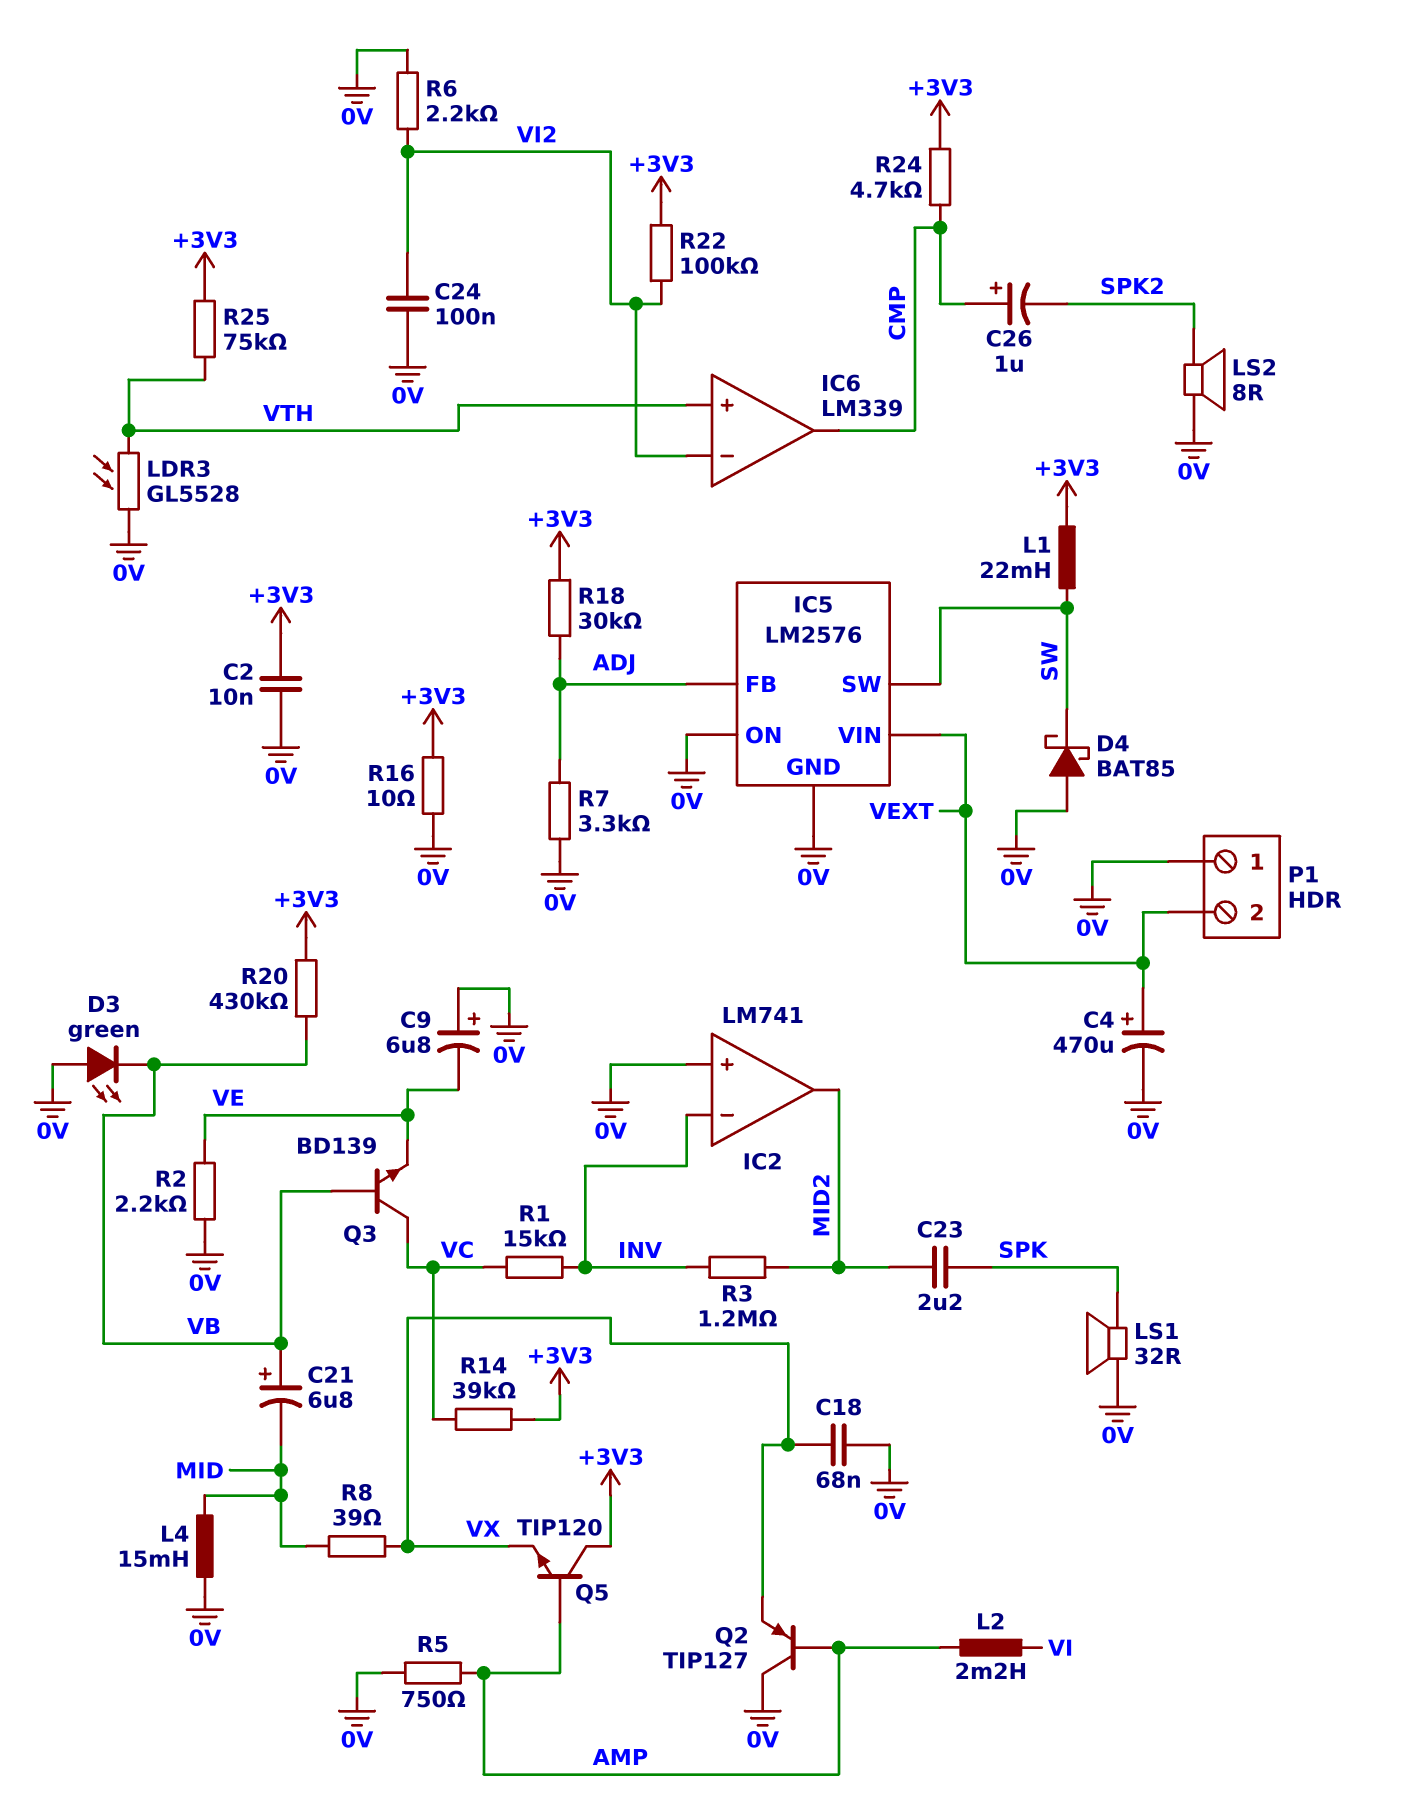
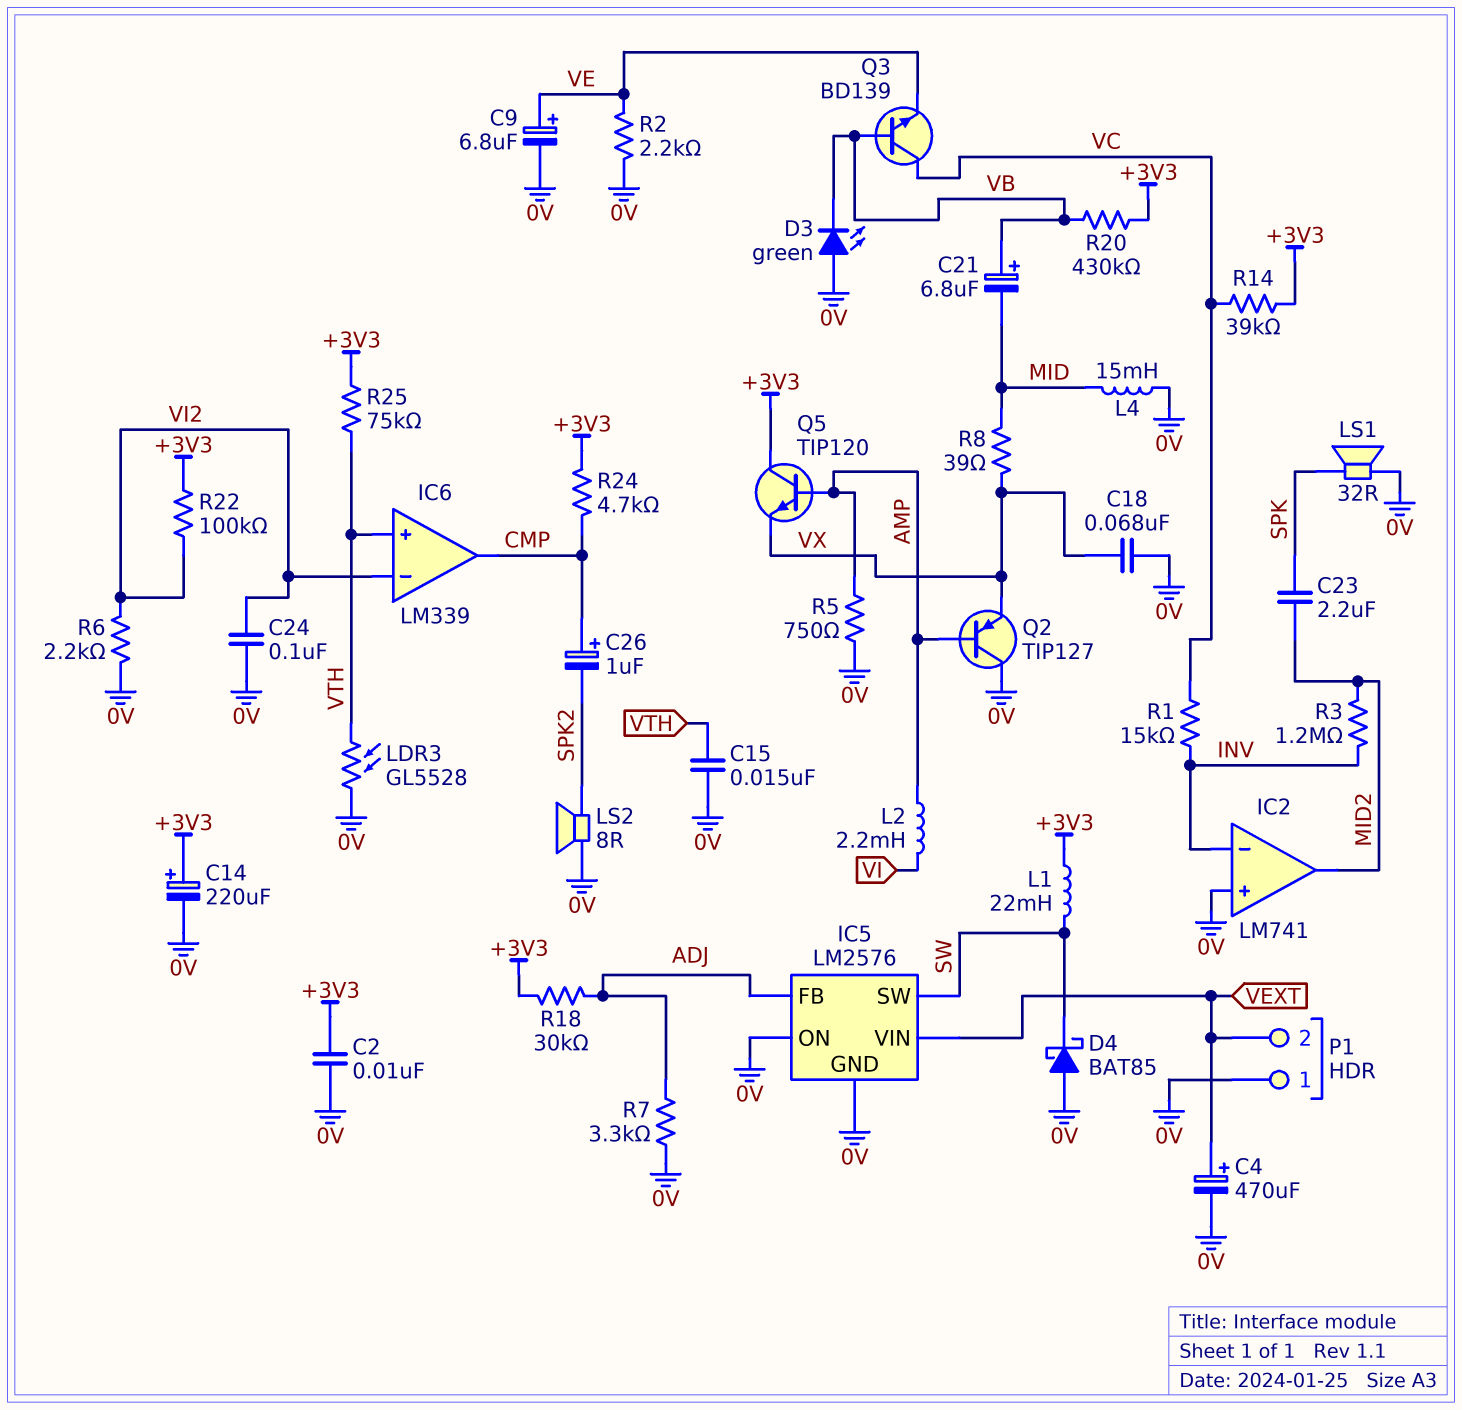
C9: 6.8uF (plus 0V, minus VE) -> 6.8uF (plus VE, minus 0V)
C14: none -> 220uF (plus +3V3, minus 0V)
C15: none -> 15nF (0V, VTH)
R16: 10 (+3V3, 0V) -> none

